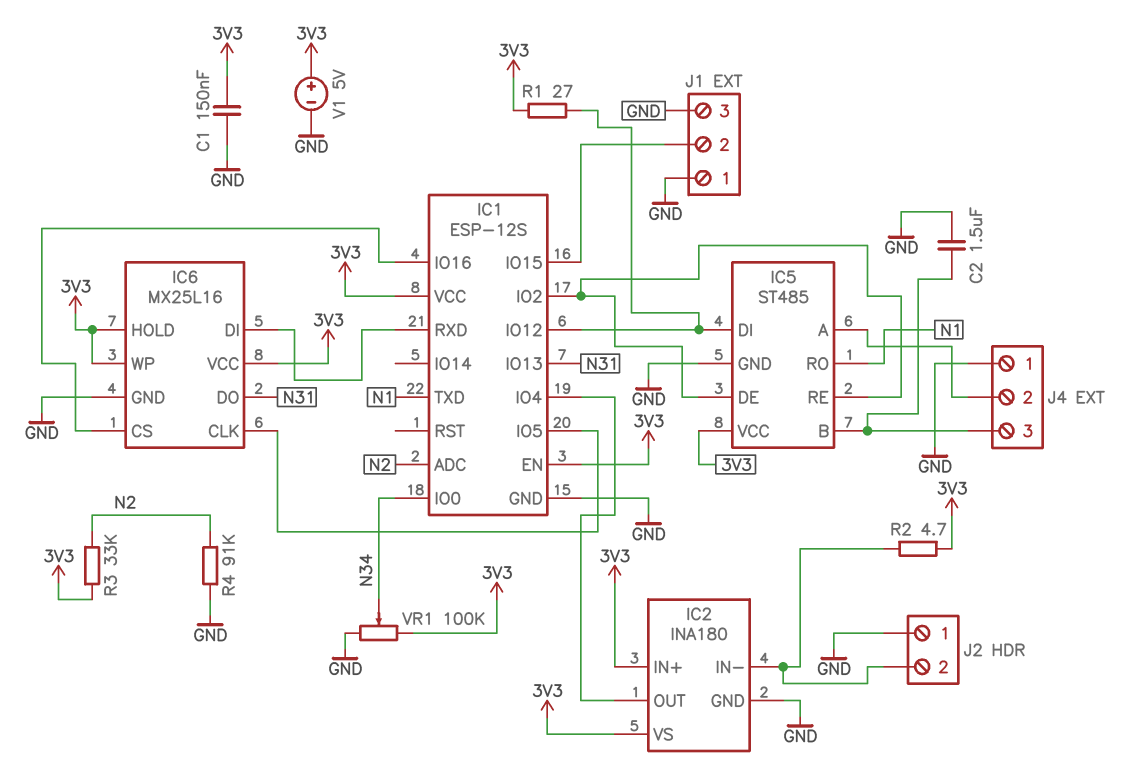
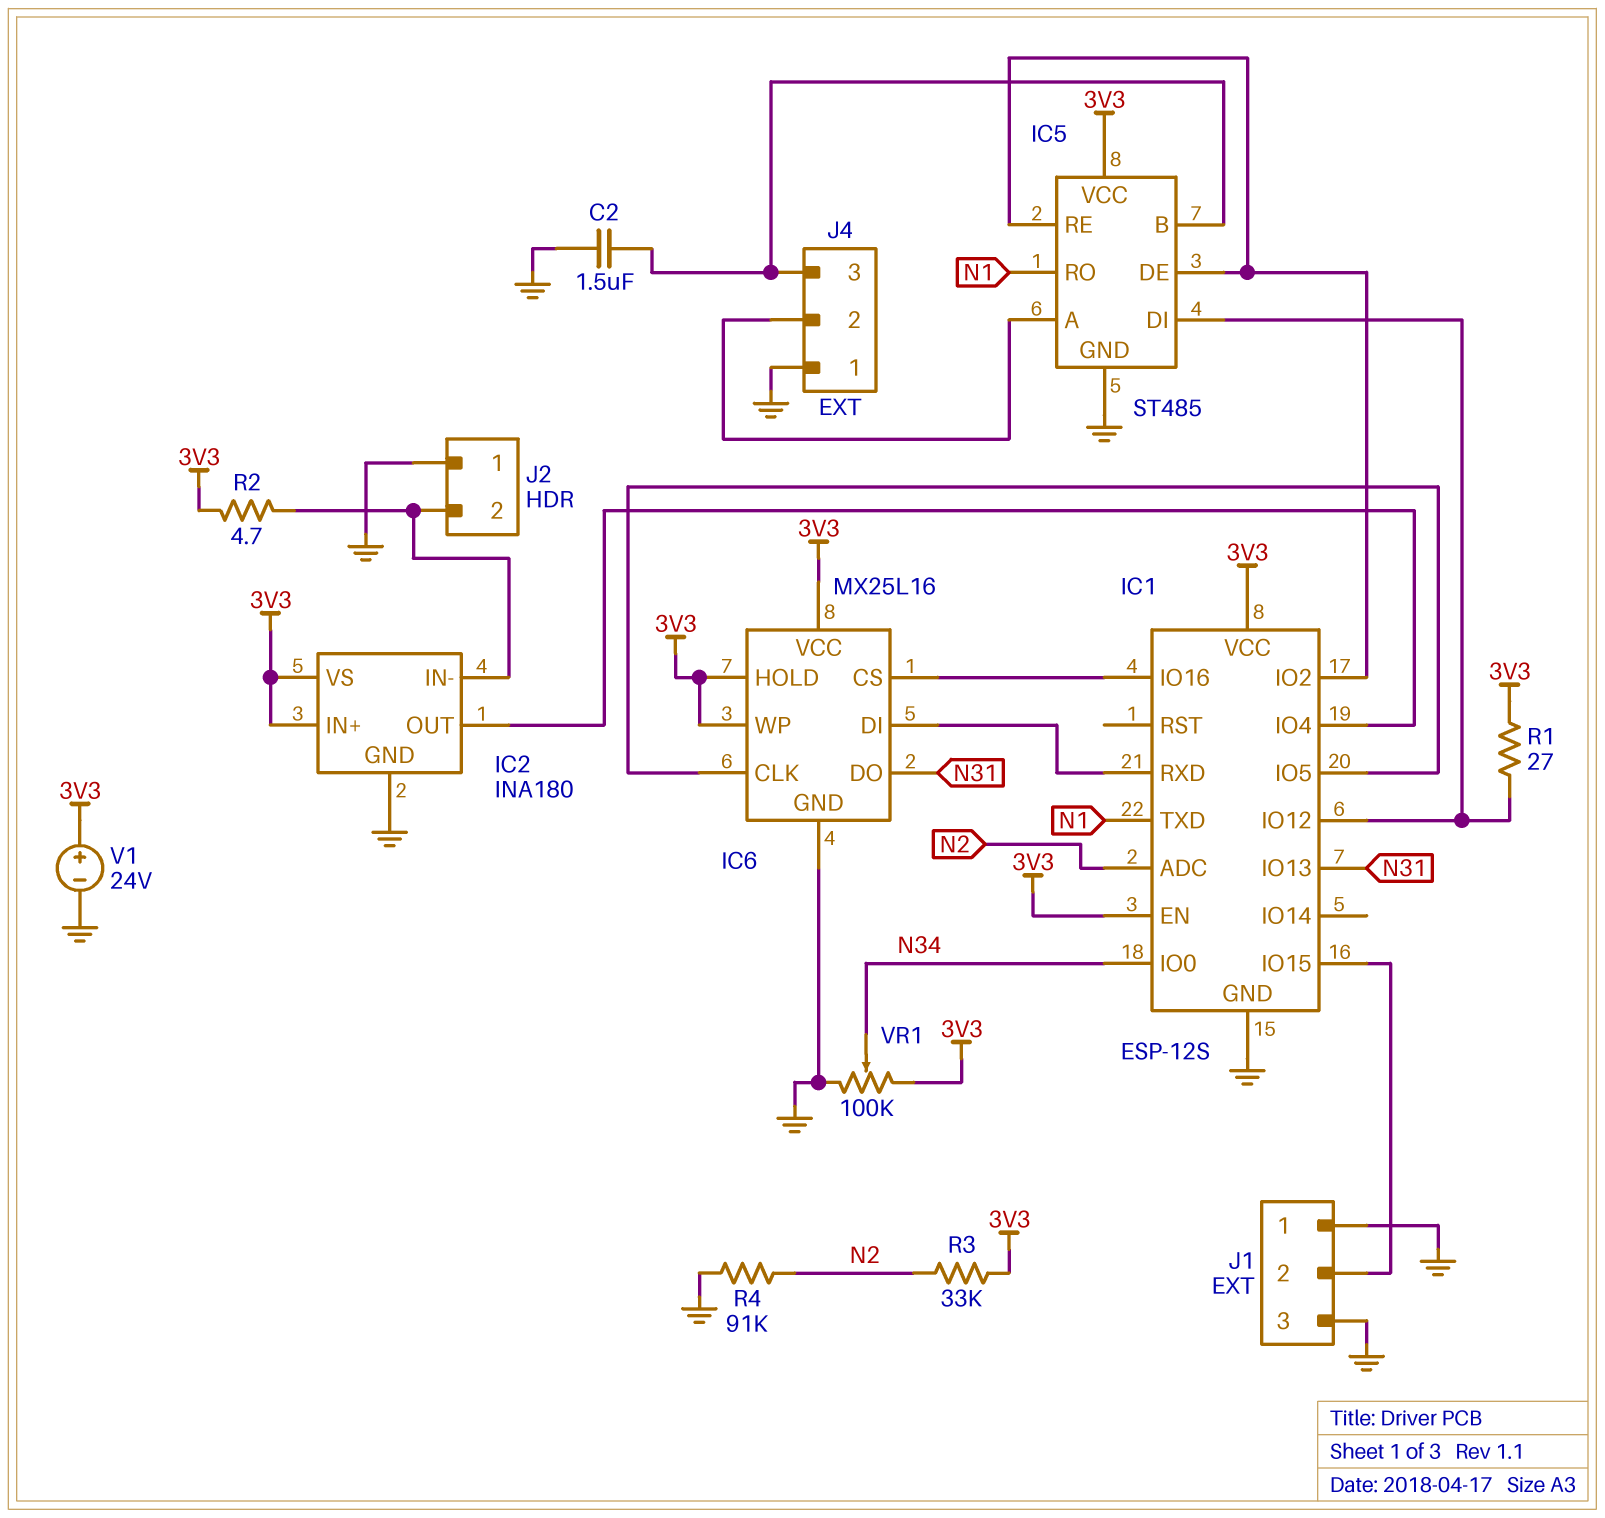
C1: 150nF (3V3, GND) -> none
V1: 5V (plus 3V3, minus GND) -> 24V (plus 3V3, minus GND)

